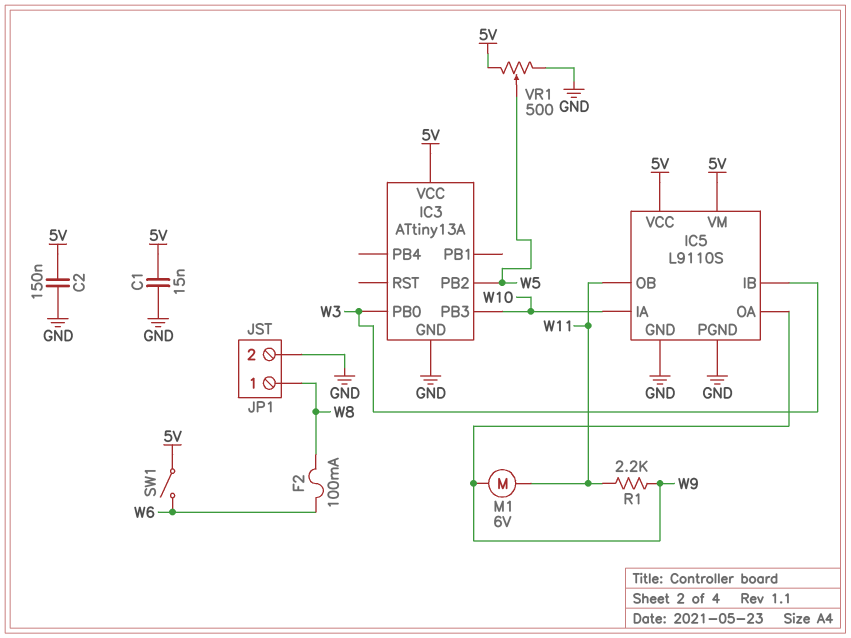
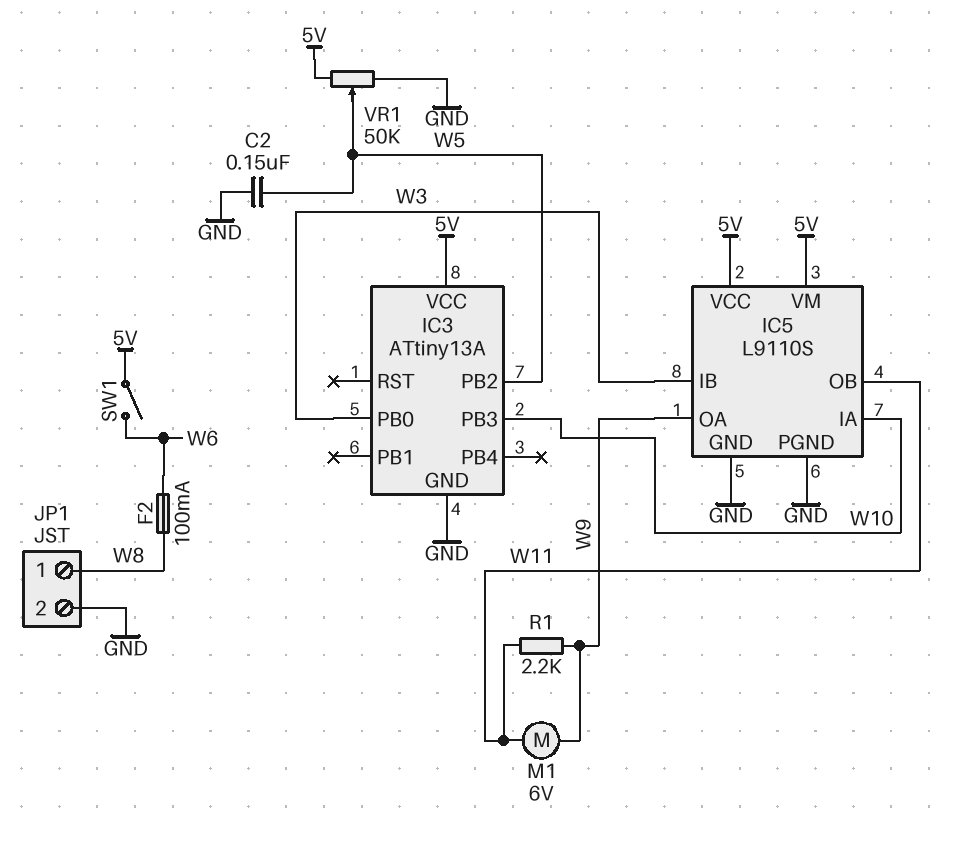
C1: 15nF (5V, GND) -> none
C2: 150nF (5V, GND) -> 150nF (GND, W5)
VR1: 500 (5V, GND, wiper W5) -> 50k (5V, GND, wiper W5)

